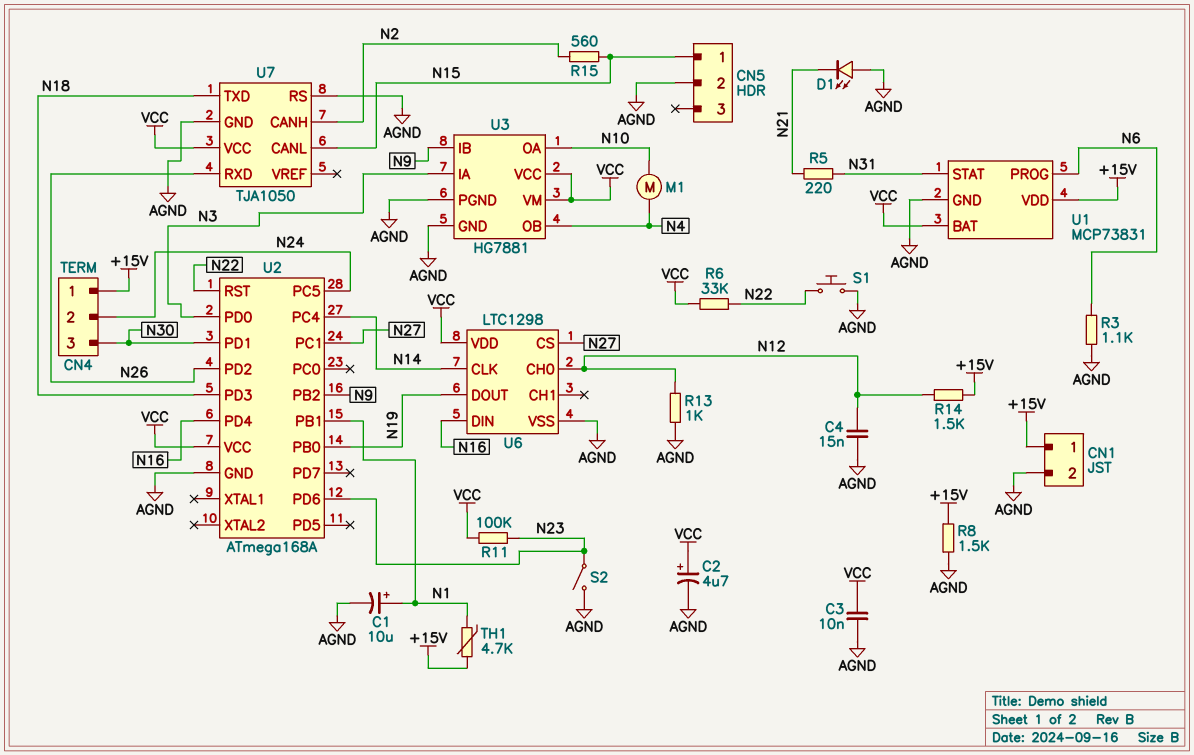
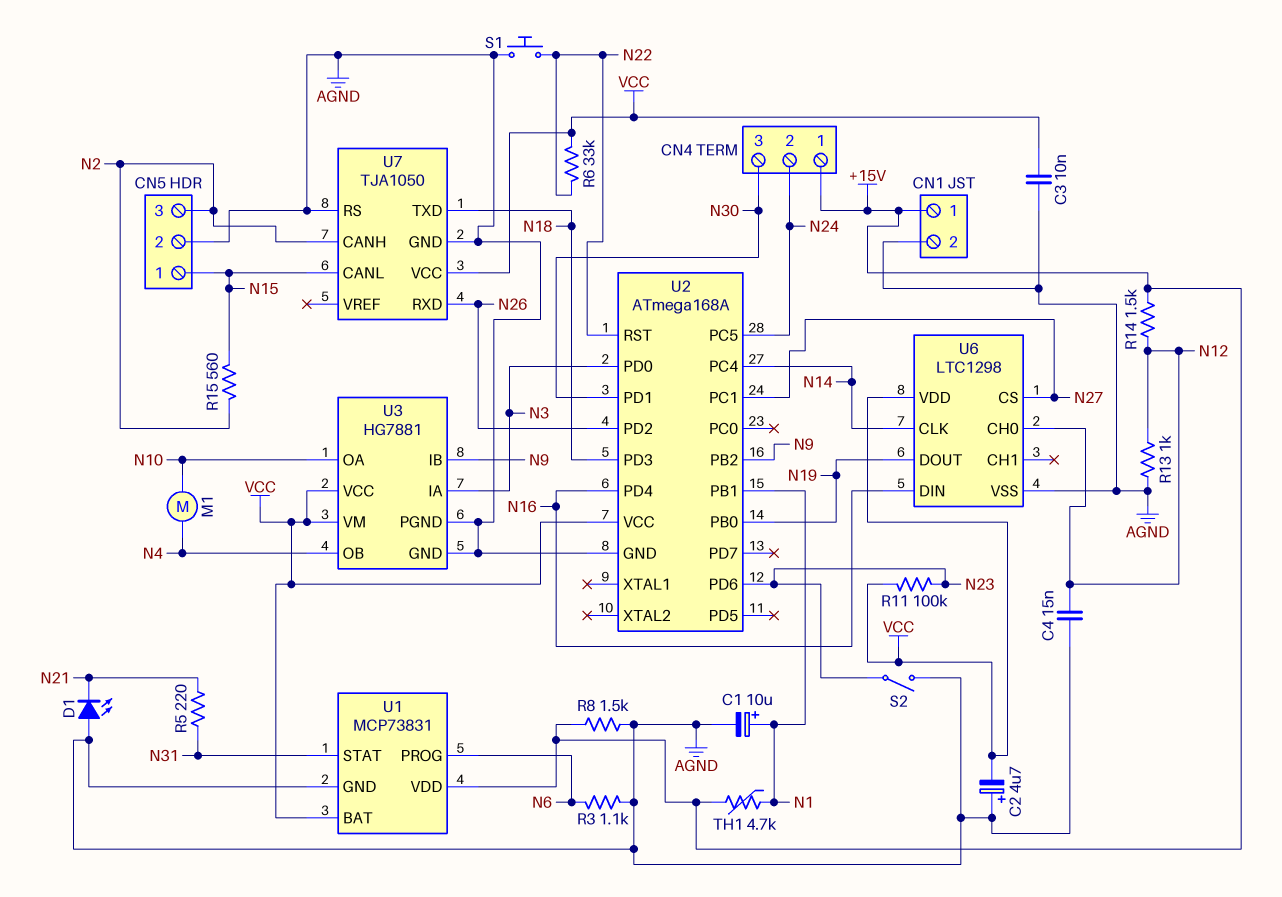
C2: 4.7uF (plus VCC, minus AGND) -> 4.7uF (plus AGND, minus VCC)
CN5 pin 3: none -> N2

